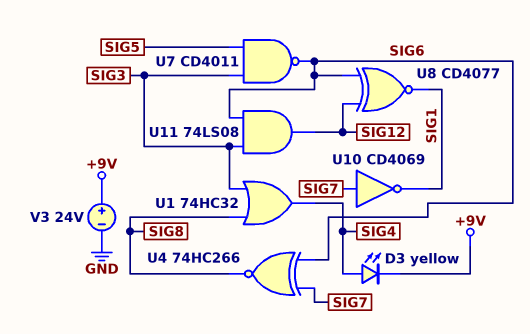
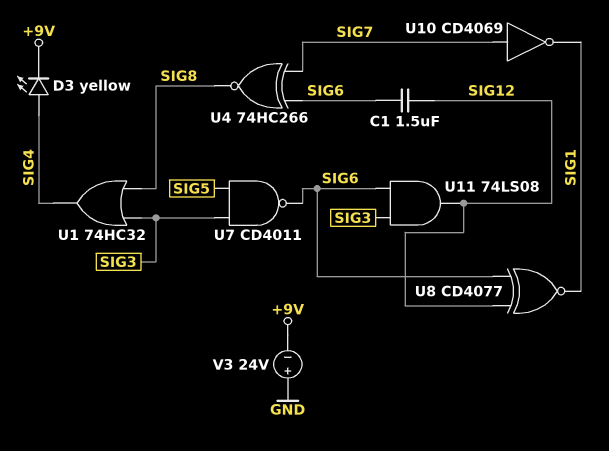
C1: none -> 1.5uF (SIG6, SIG12)
V3: 24V (plus +9V, minus GND) -> 24V (plus GND, minus +9V)

